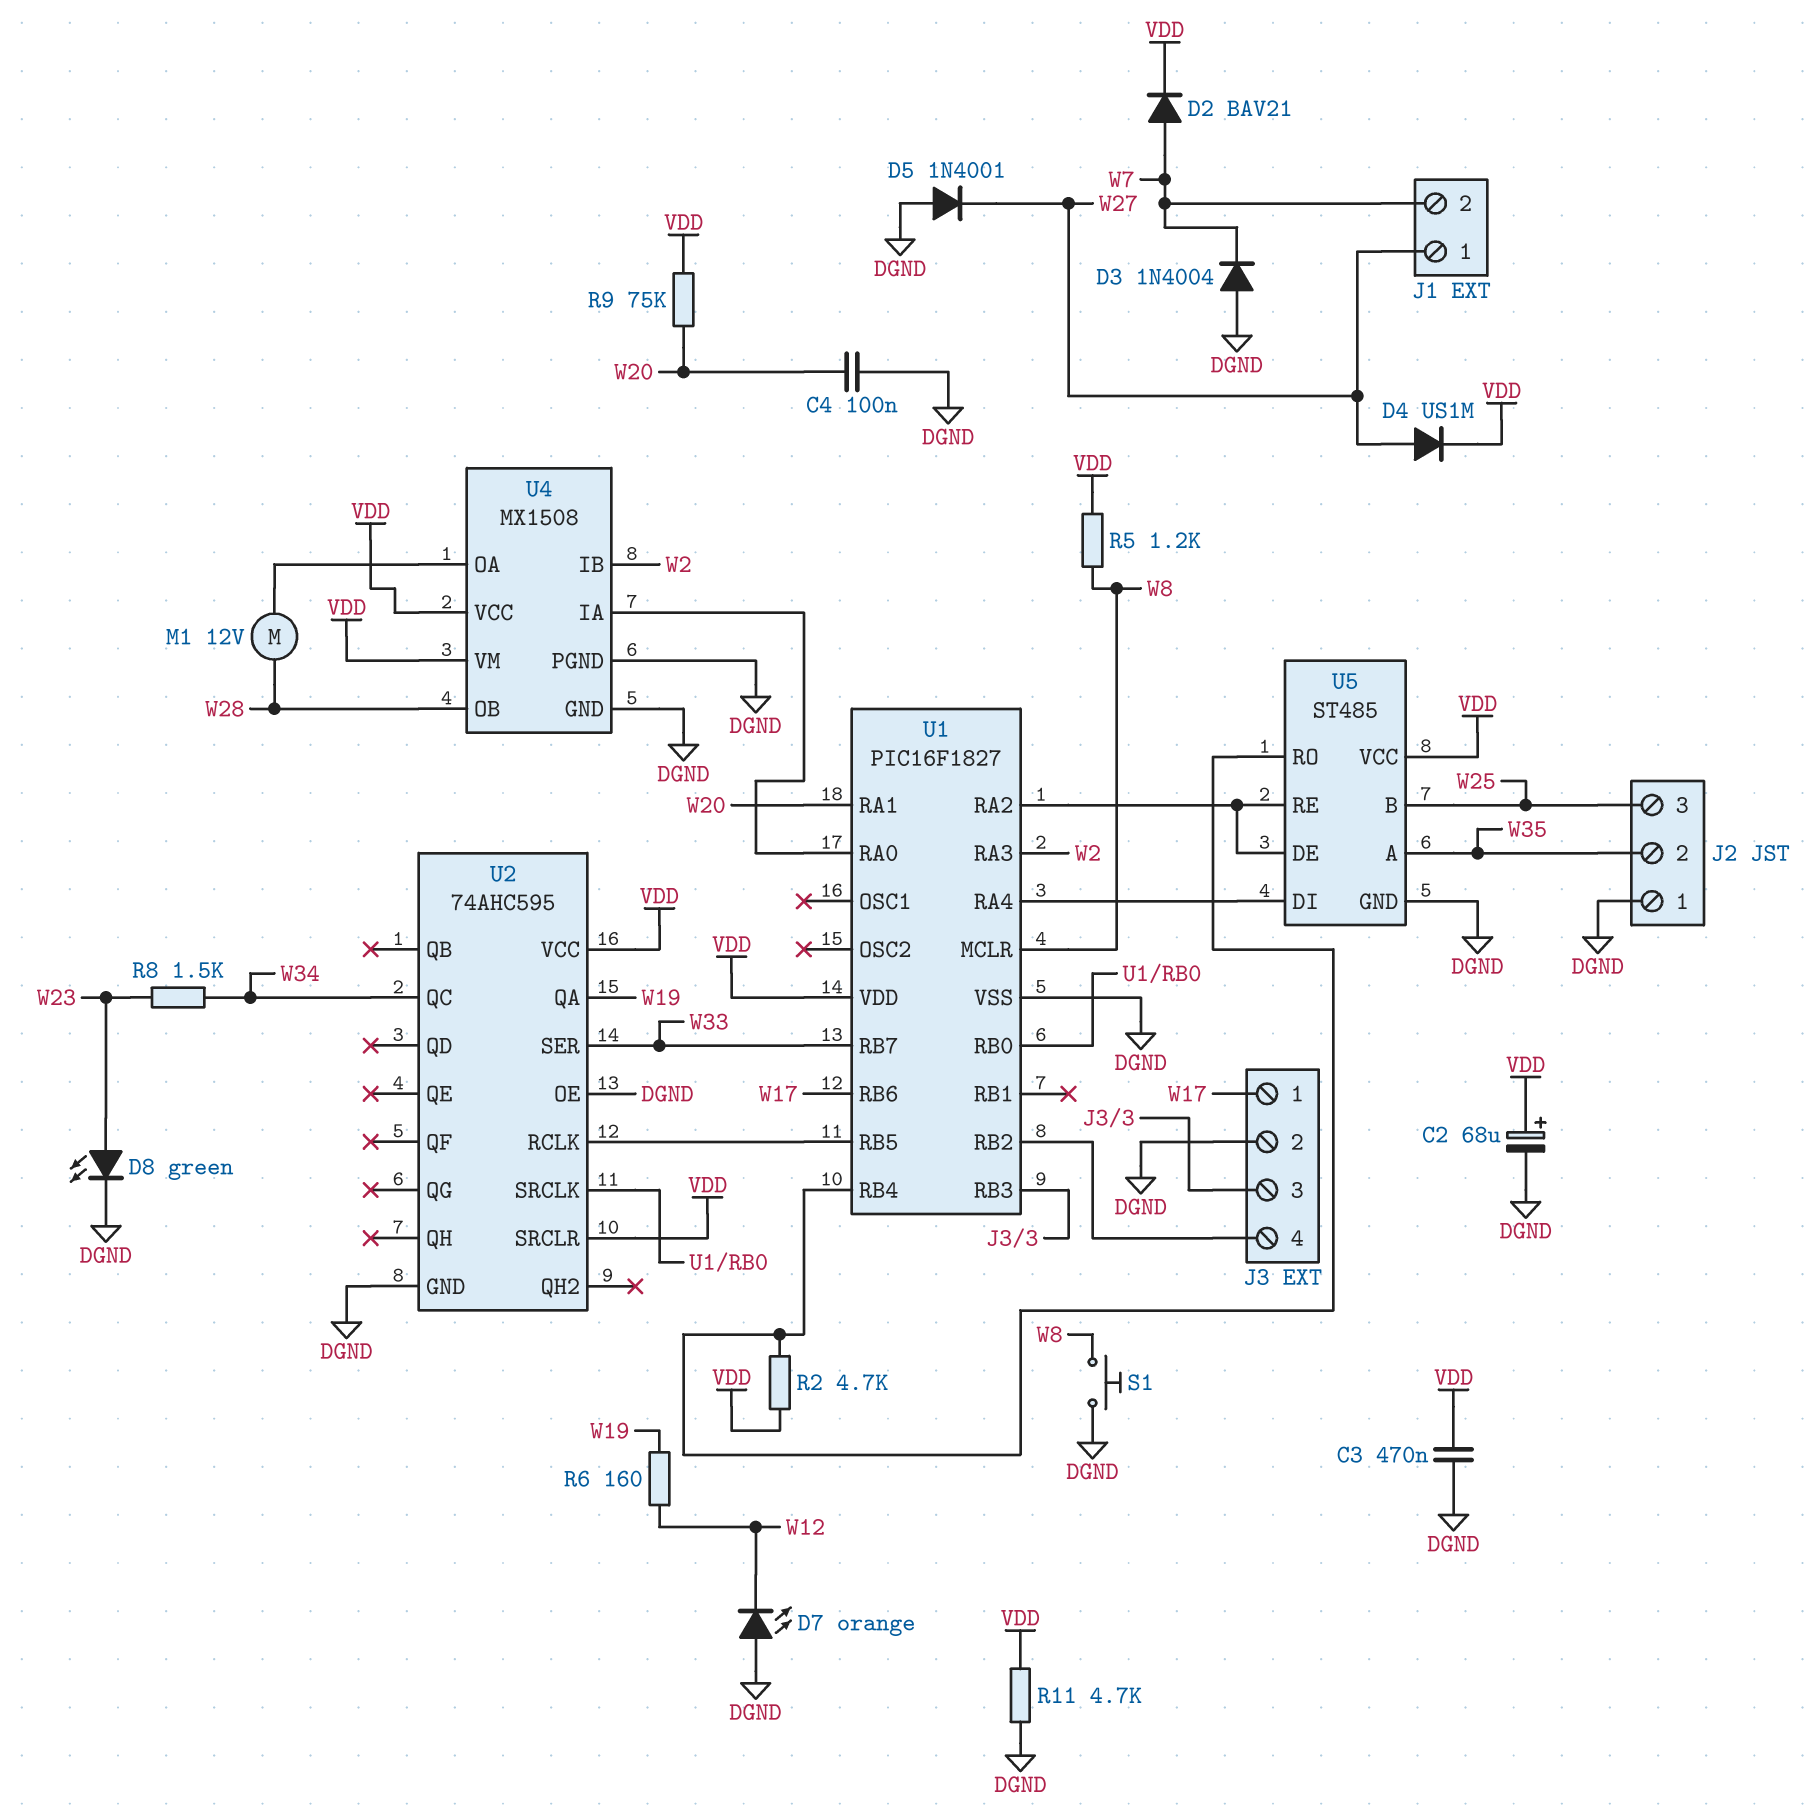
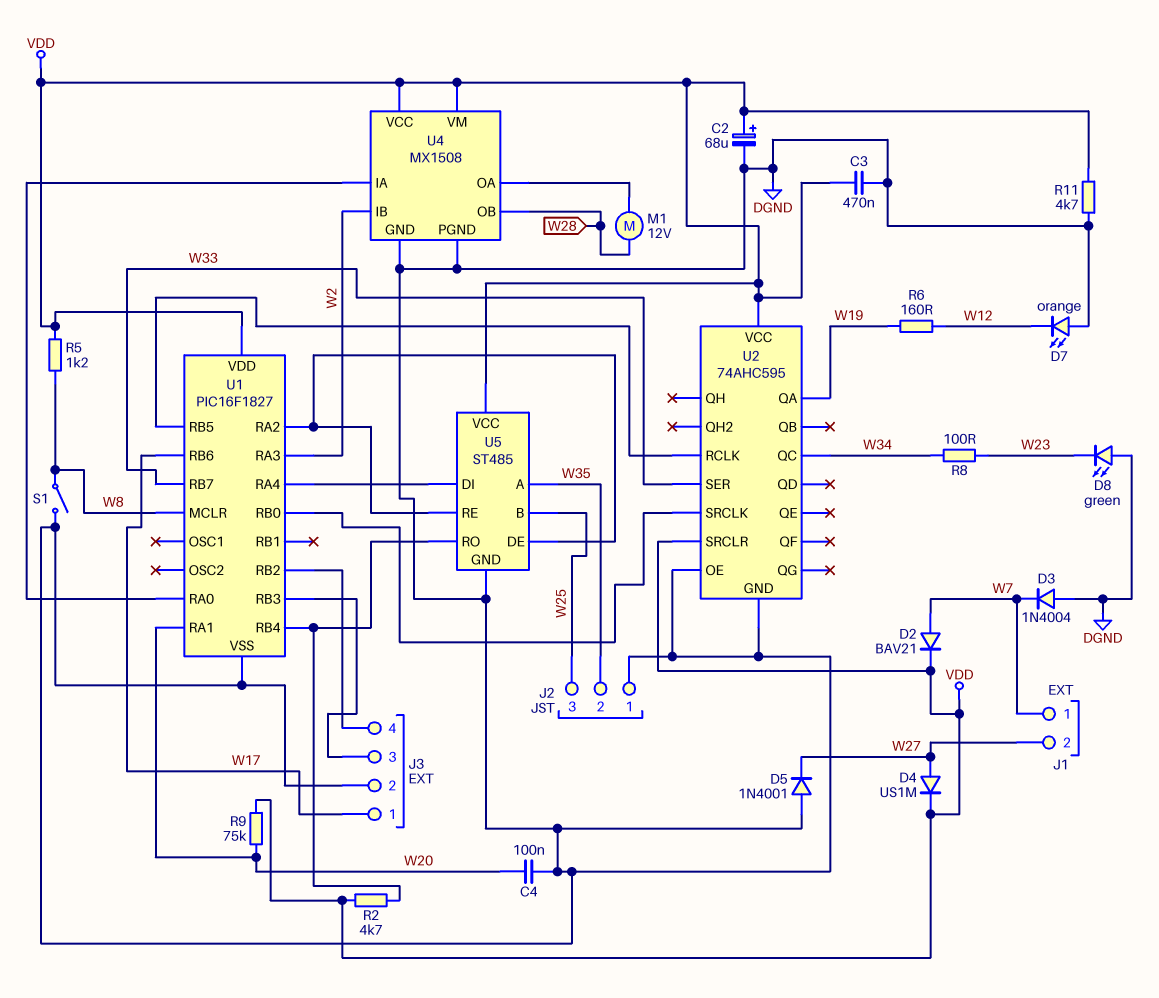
D8: LED green (A W23, K DGND) -> LED green (A DGND, K W23)
J1 pin 1: W27 -> W7
J1 pin 2: W7 -> W27
R8: 1.5k (W23, W34) -> 100 (W23, W34)
S1: button (DGND, W8) -> switch (DGND, W8)

